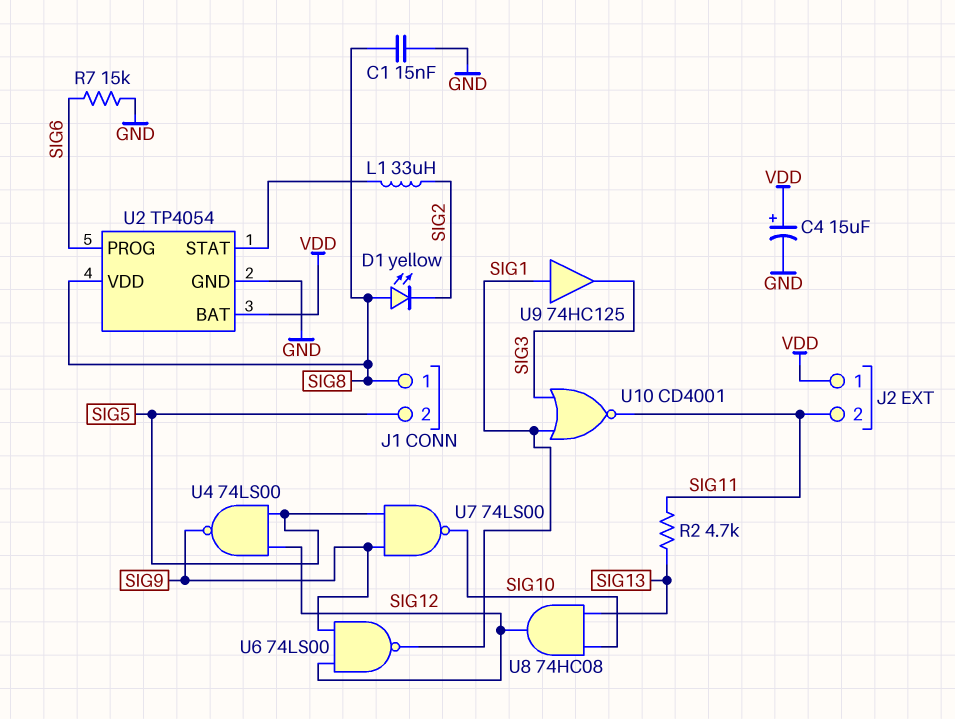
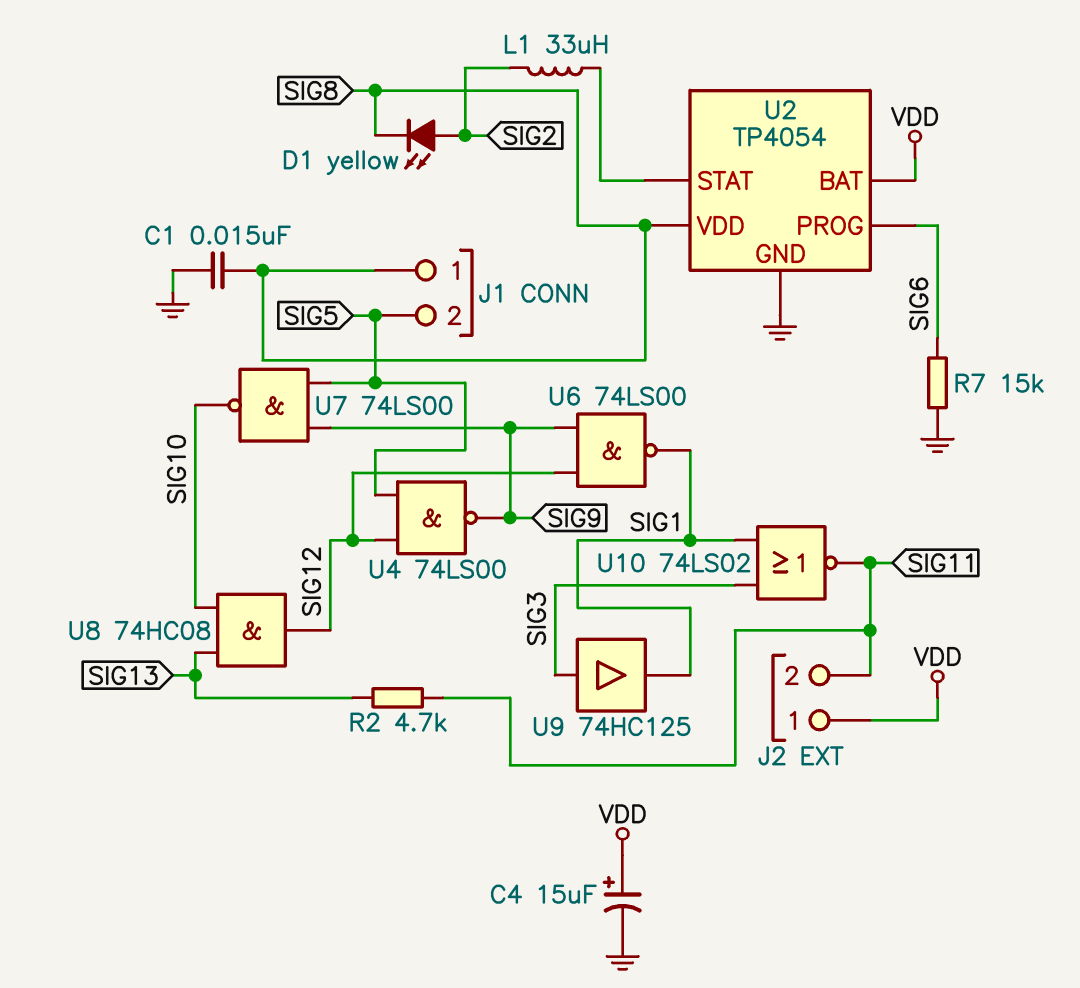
D1: LED yellow (A SIG8, K SIG2) -> LED yellow (A SIG2, K SIG8)
U9: buffer 74HC125 (in SIG1, out SIG3) -> buffer 74HC125 (in SIG3, out SIG1)
U10: NOR CD4001 (in SIG1, in SIG3, out SIG11) -> NOR 74LS02 (in SIG1, in SIG3, out SIG11)

